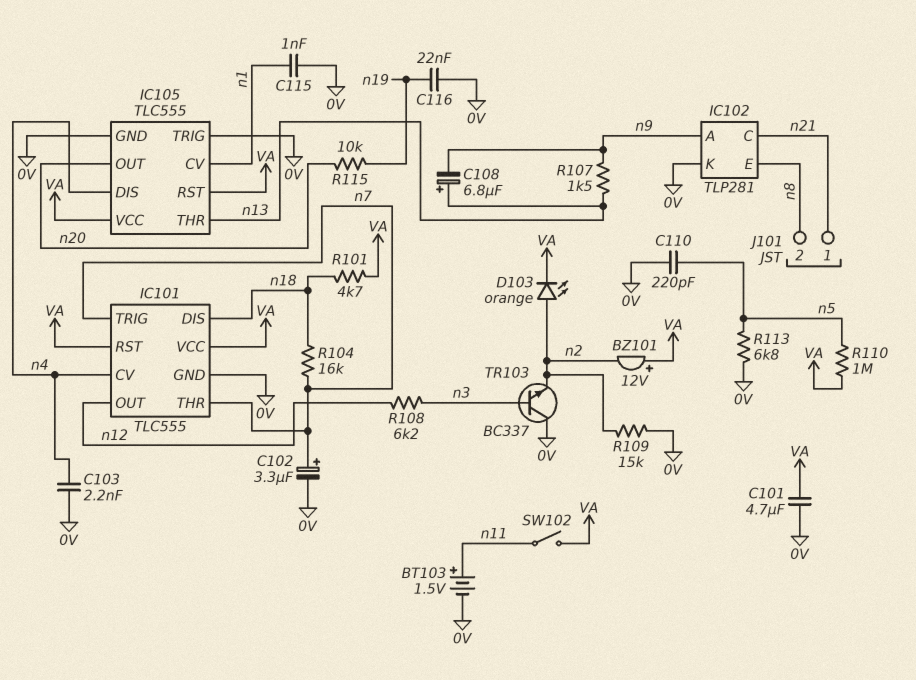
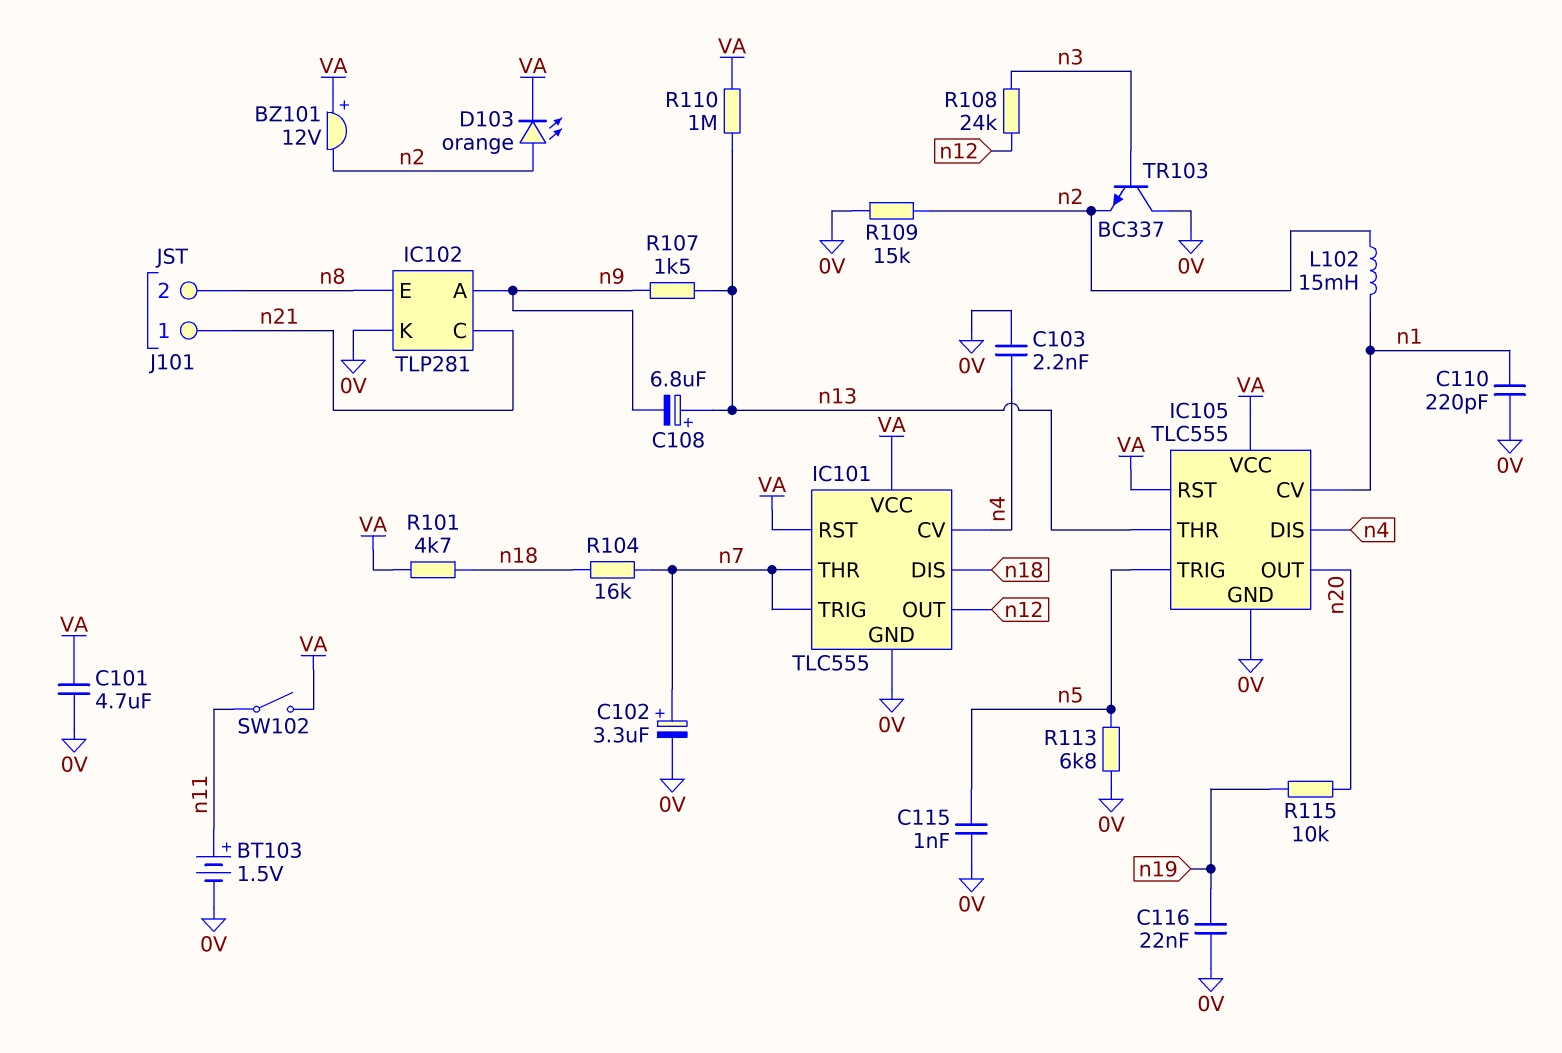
C110: 220pF (0V, n5) -> 220pF (0V, n1)
C115: 1nF (0V, n1) -> 1nF (0V, n5)
IC105 pin TRIG: 0V -> n5
L102: none -> 15mH (n1, n2)
R108: 6.2k (n3, n12) -> 24k (n3, n12)
R110: 1M (VA, n5) -> 1M (VA, n13)

